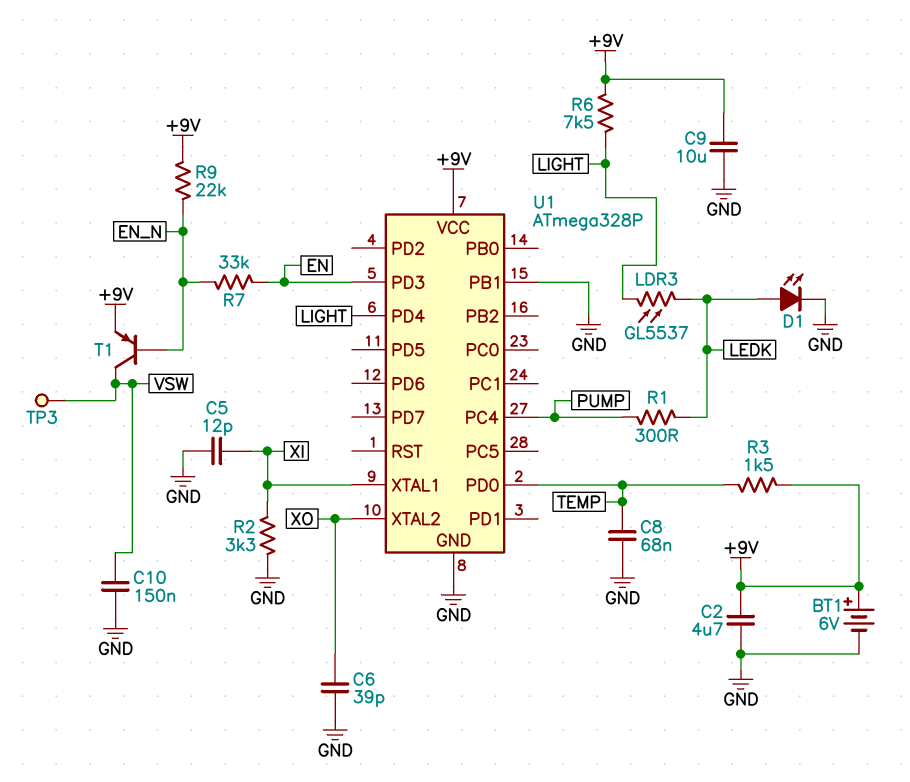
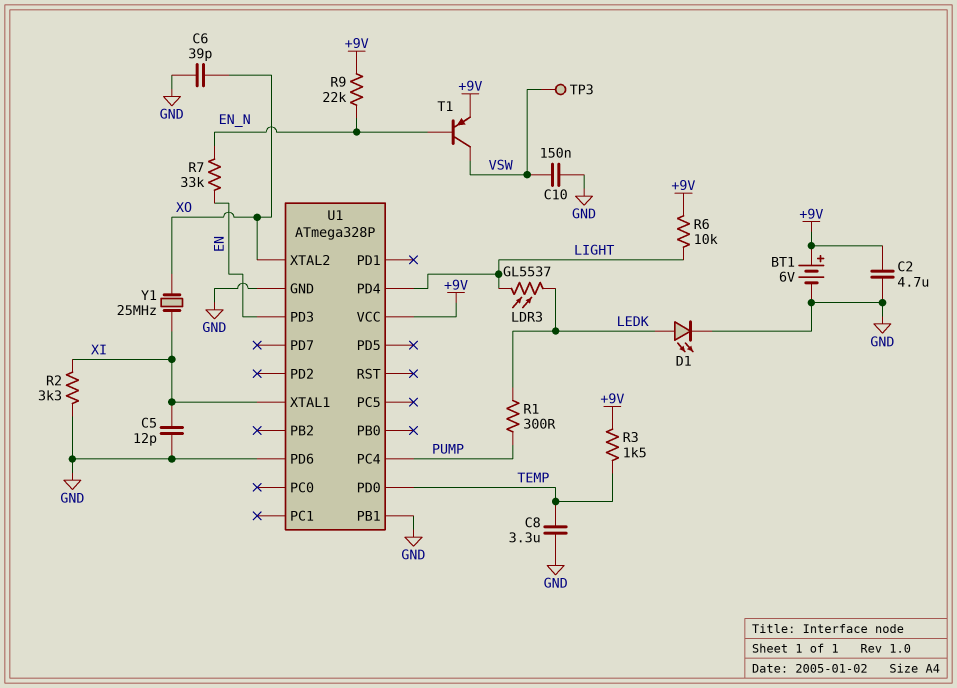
C8: 68nF (GND, TEMP) -> 3.3uF (GND, TEMP)
C9: 10uF (+9V, GND) -> none
R6: 7.5k (+9V, LIGHT) -> 10k (+9V, LIGHT)
U1 pin PD6: none -> GND
Y1: none -> 25MHz (XI, XO)

